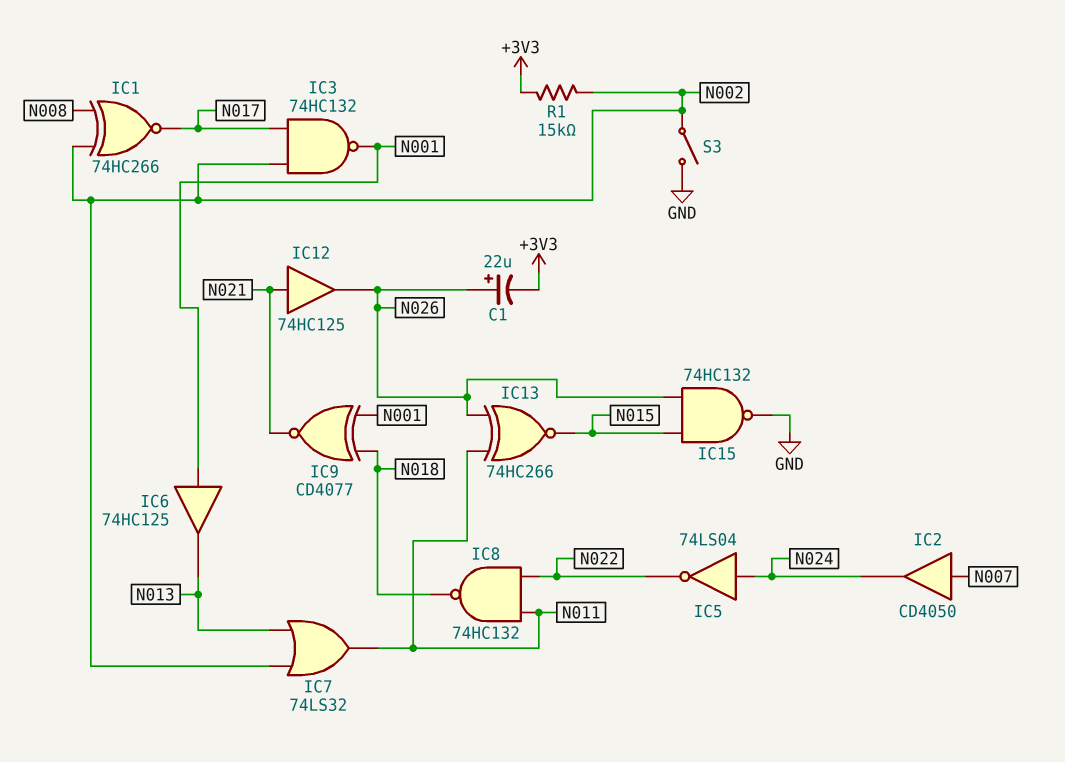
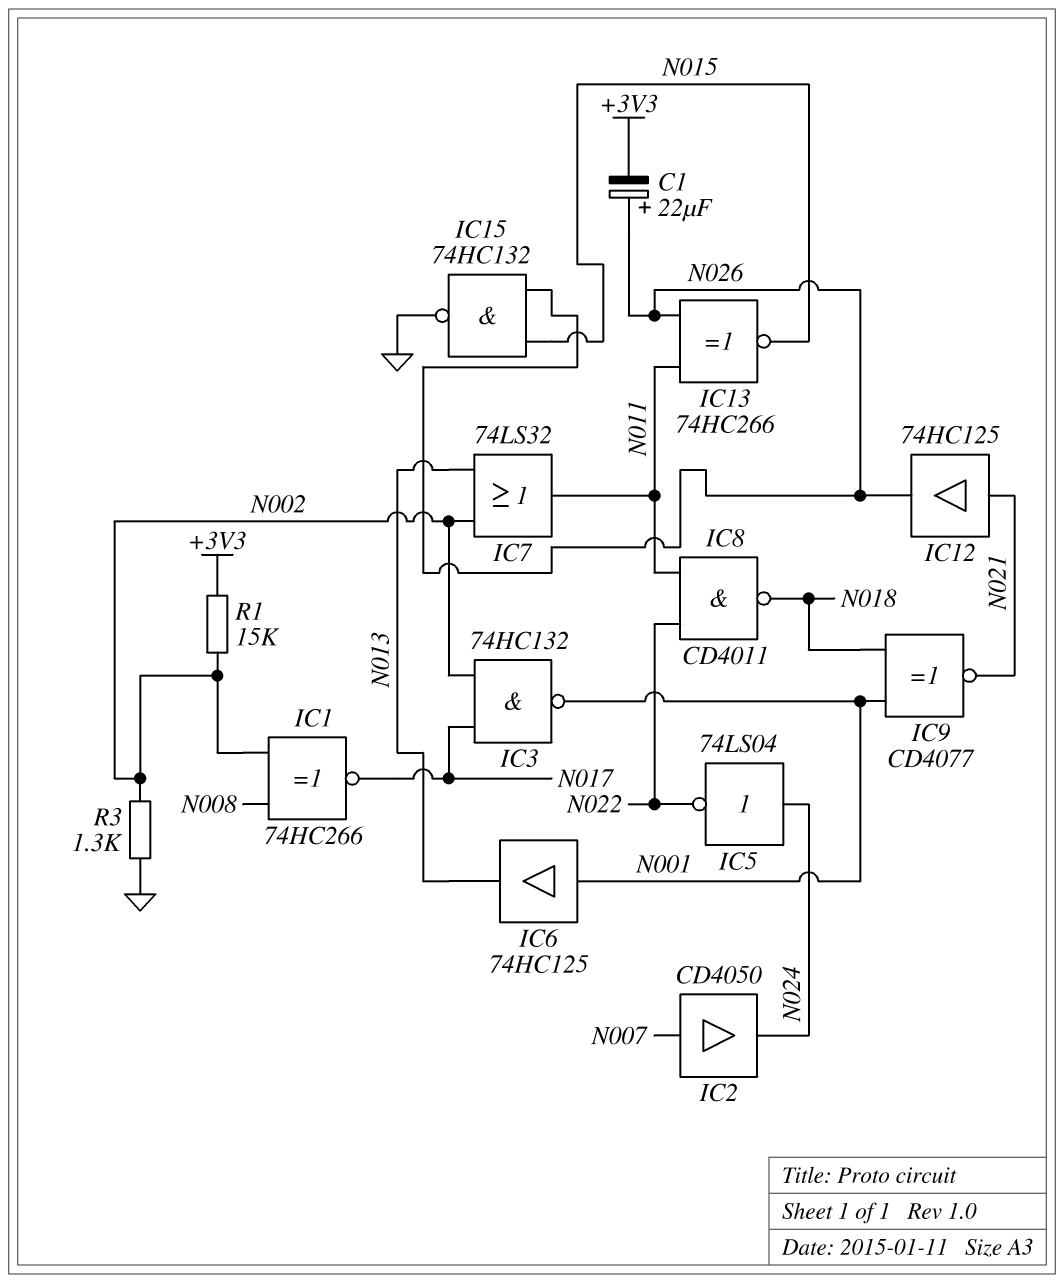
IC8: NAND 74HC132 (in N011, in N022, out N018) -> NAND CD4011 (in N011, in N022, out N018)
R3: none -> 1.3k (GND, N002)
S3: switch (GND, N002) -> none

